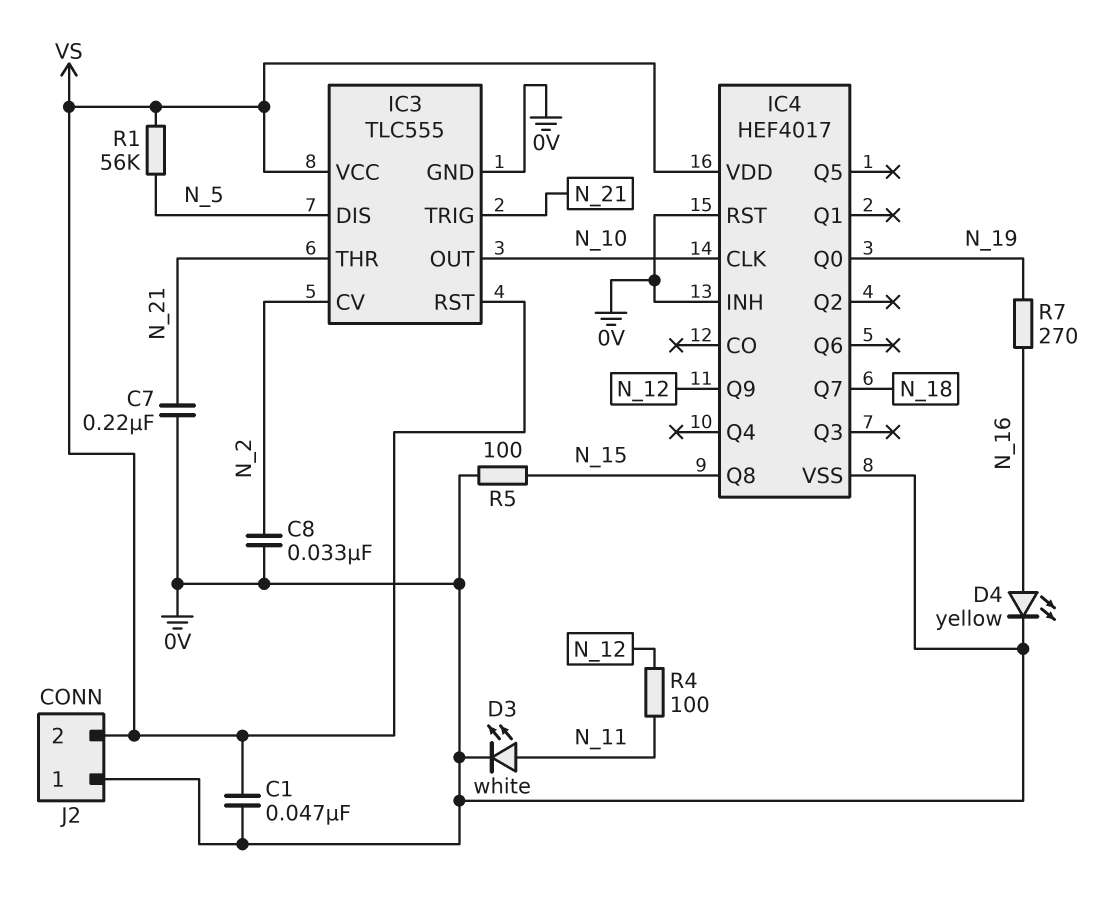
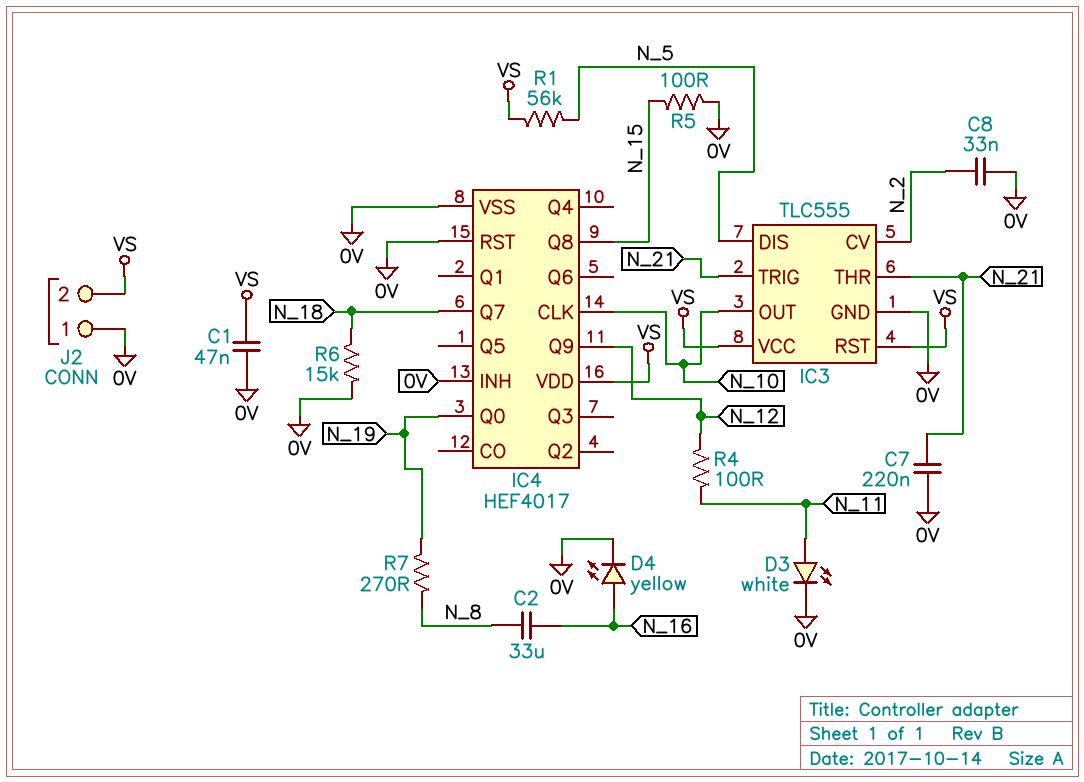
C2: none -> 33uF (N_8, N_16)
R6: none -> 15k (0V, N_18)
R7: 270 (N_16, N_19) -> 270 (N_8, N_19)

